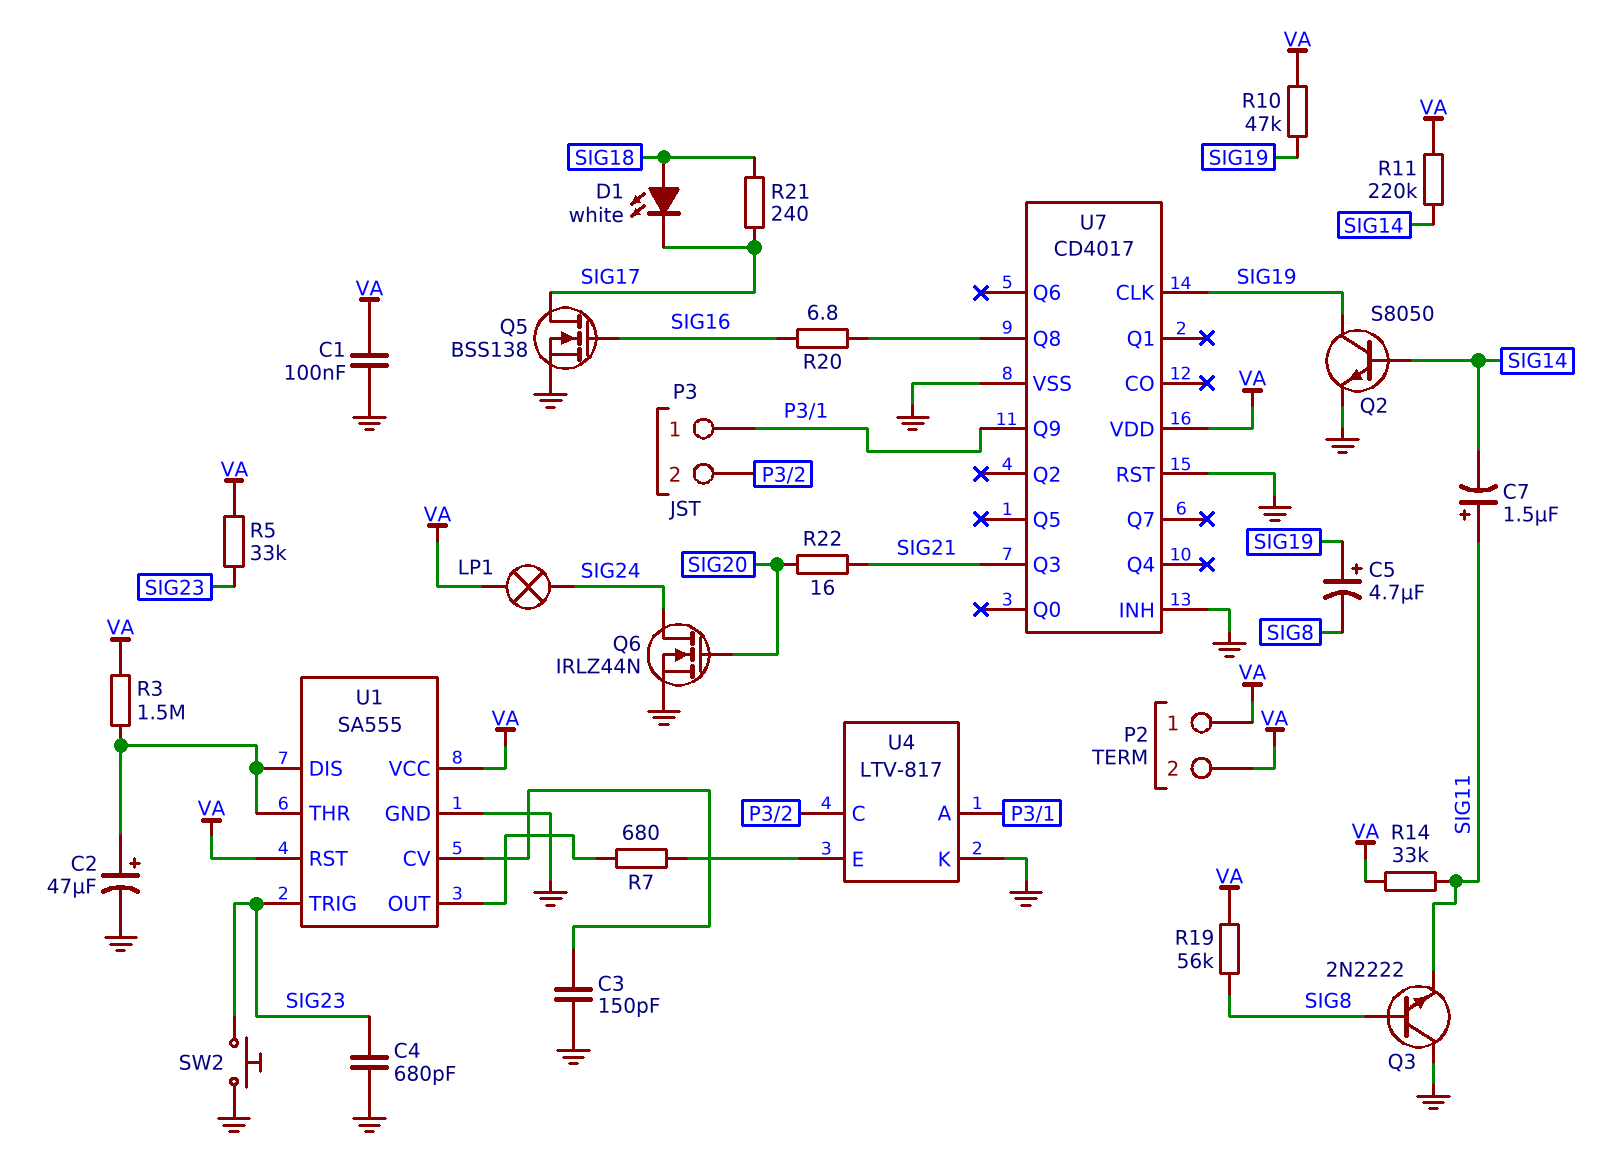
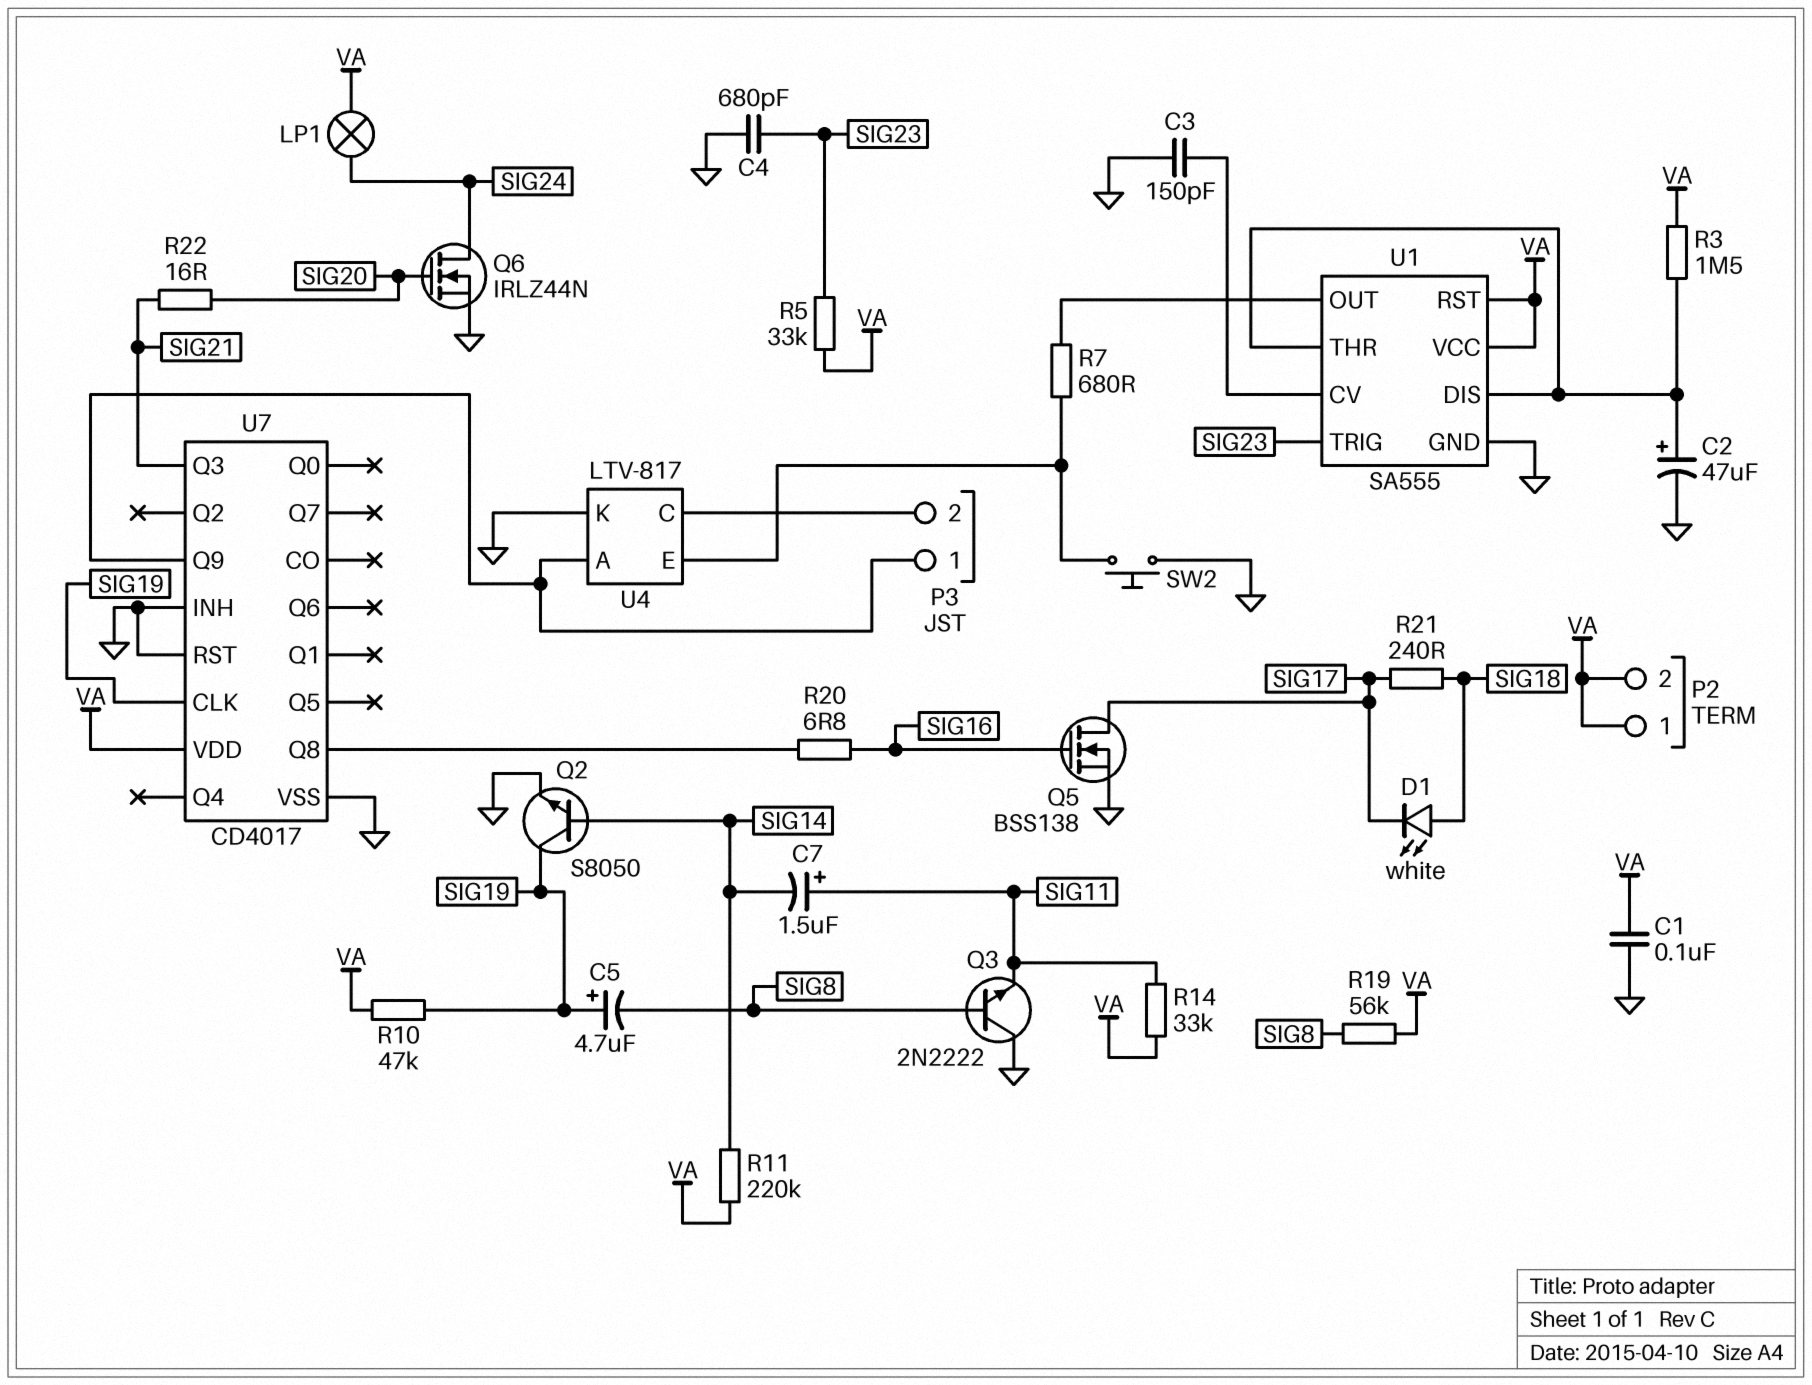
SW2: button (GND, SIG23) -> button (GND, U4/E)

